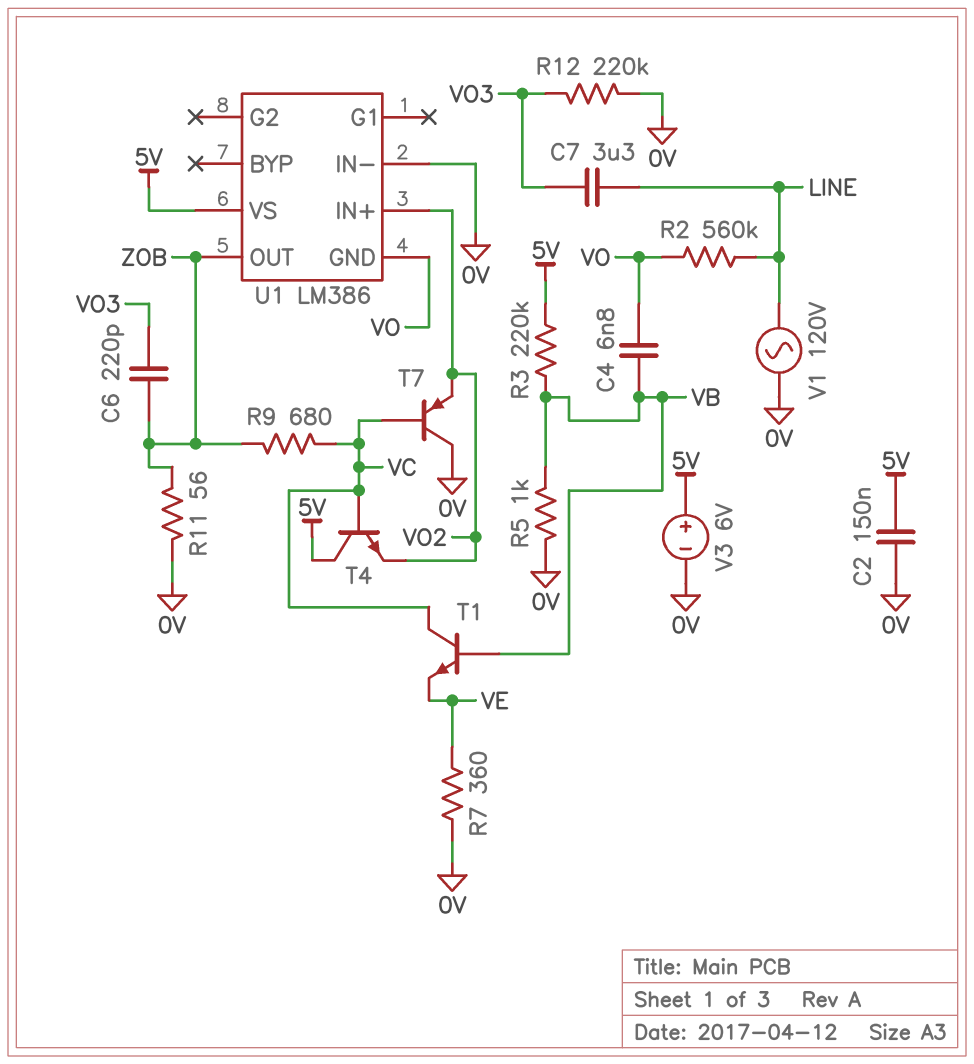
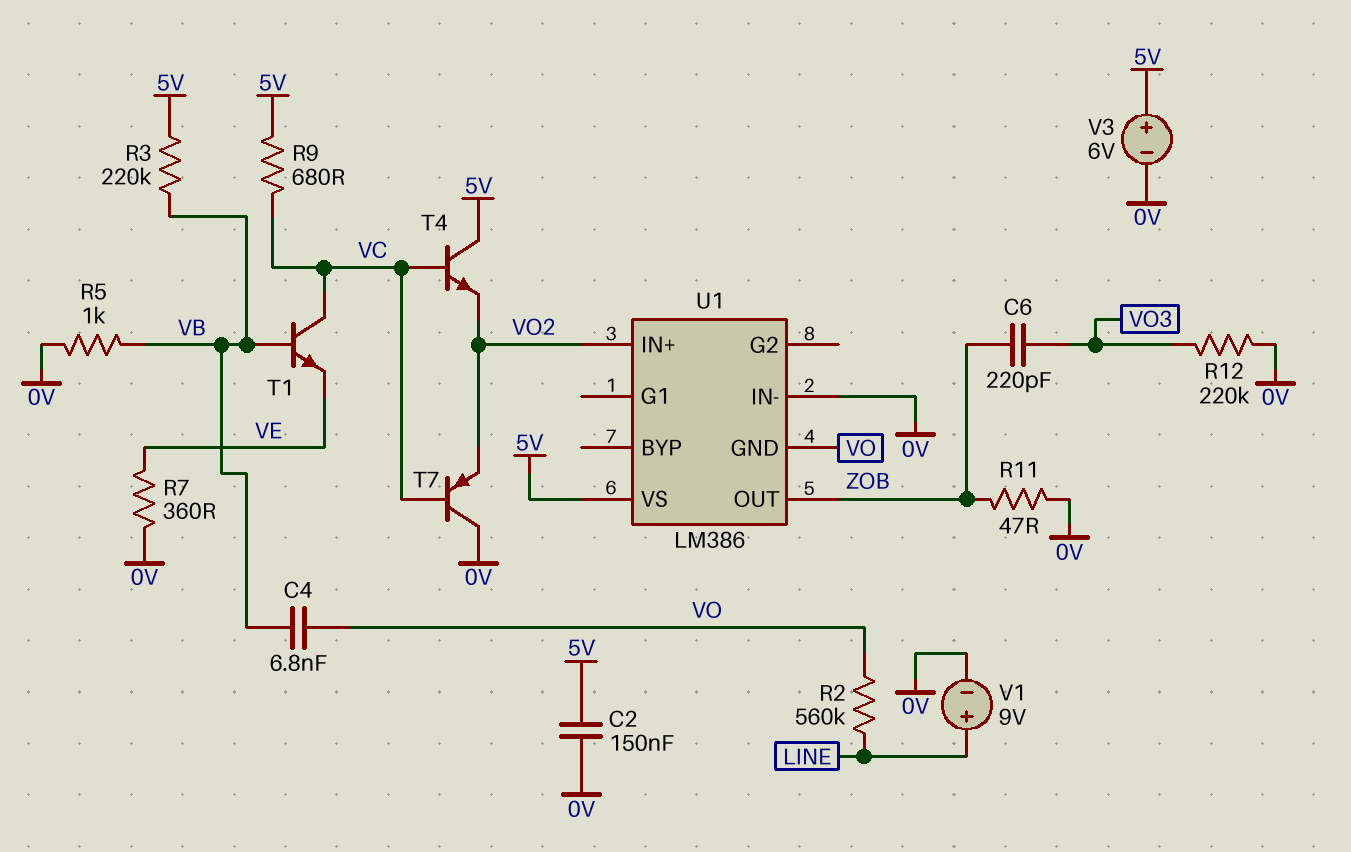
C7: 3.3uF (LINE, VO3) -> none
R9: 680 (VC, ZOB) -> 680 (5V, VC)
R11: 56 (0V, ZOB) -> 47 (0V, ZOB)
V1: AC 120V (0V, LINE) -> 9V (plus LINE, minus 0V)

